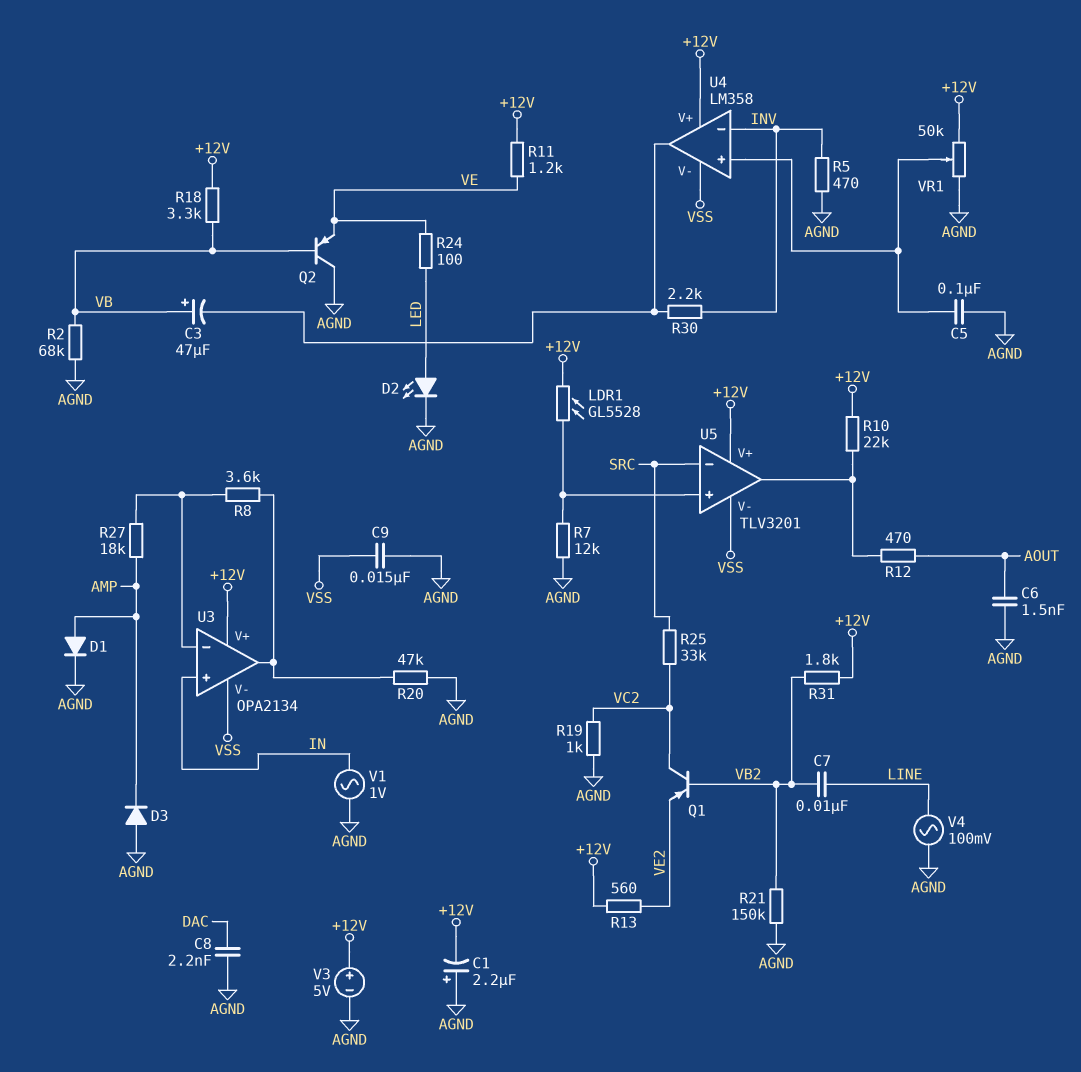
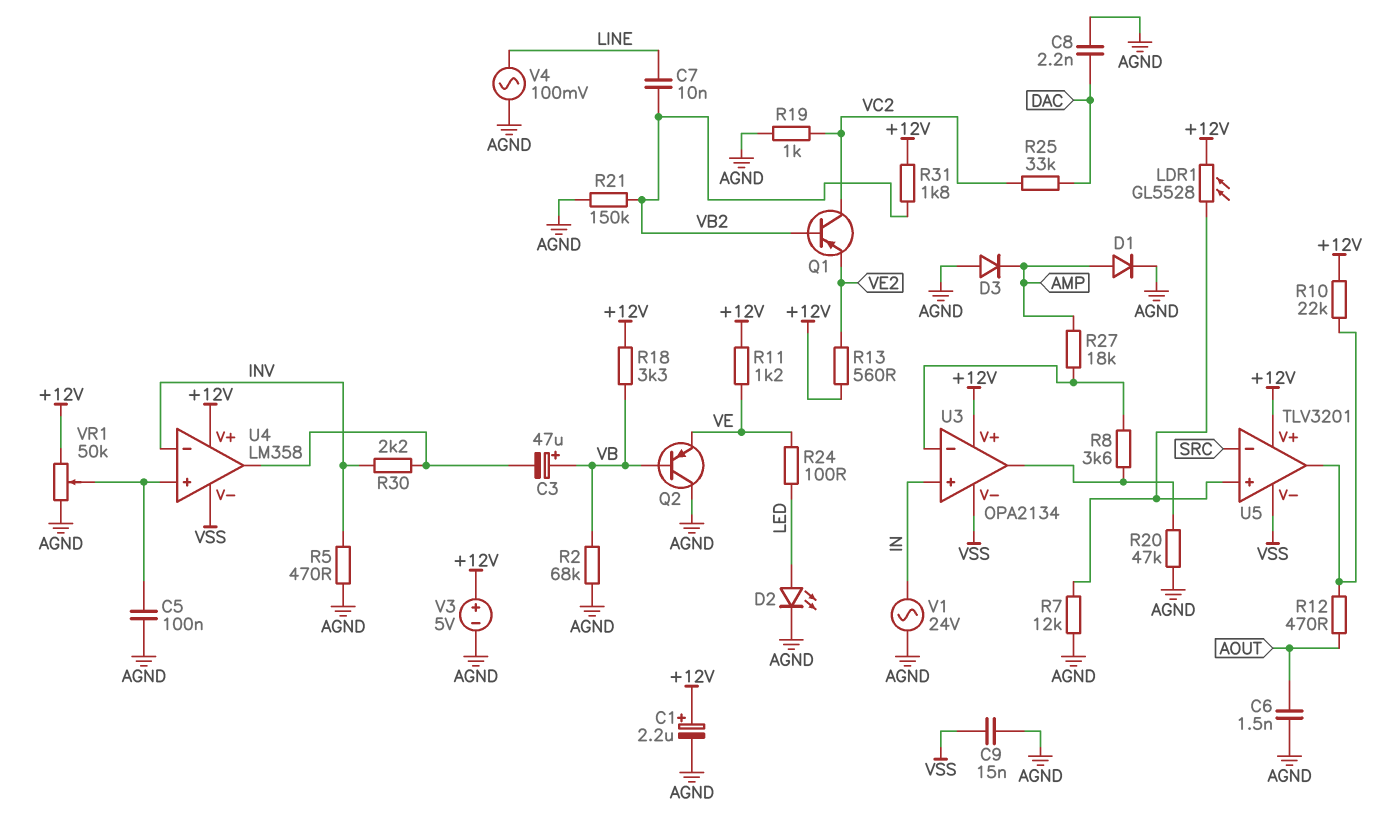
C1: 2.2uF (plus AGND, minus +12V) -> 2.2uF (plus +12V, minus AGND)
R25: 33k (SRC, VC2) -> 33k (DAC, VC2)
V1: AC 1V (AGND, IN) -> AC 24V (AGND, IN)

